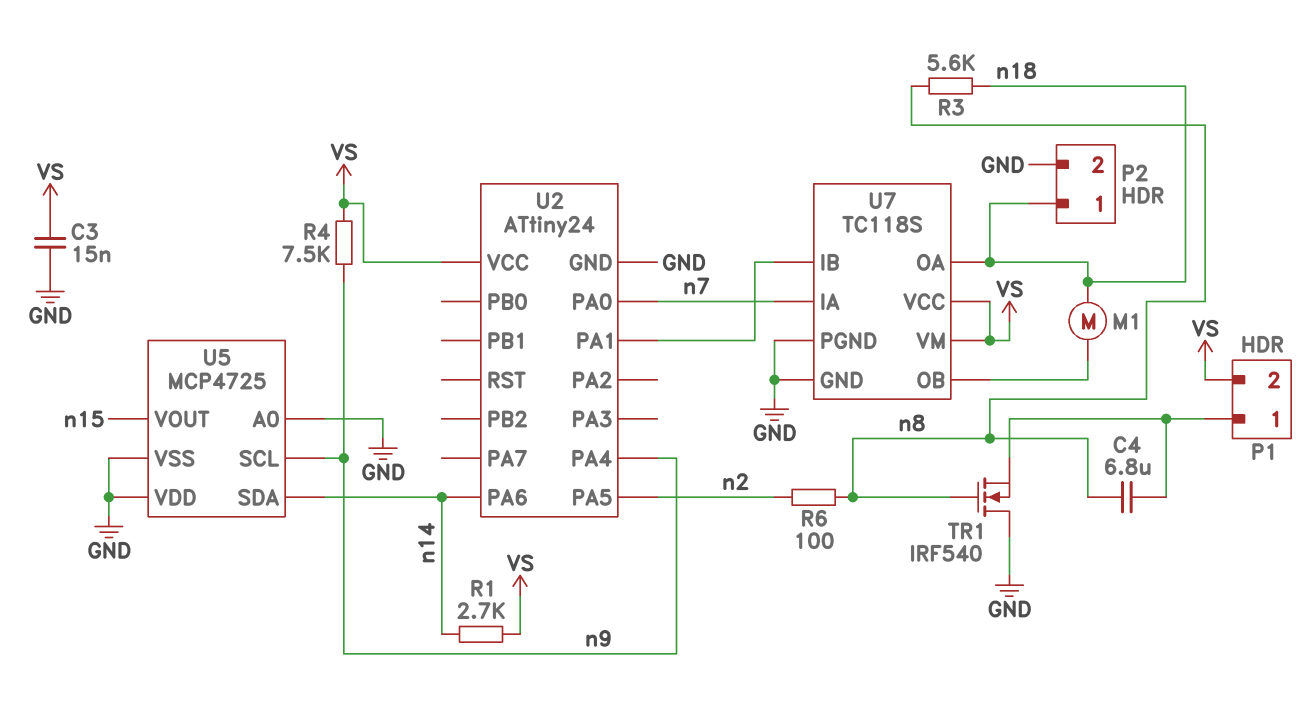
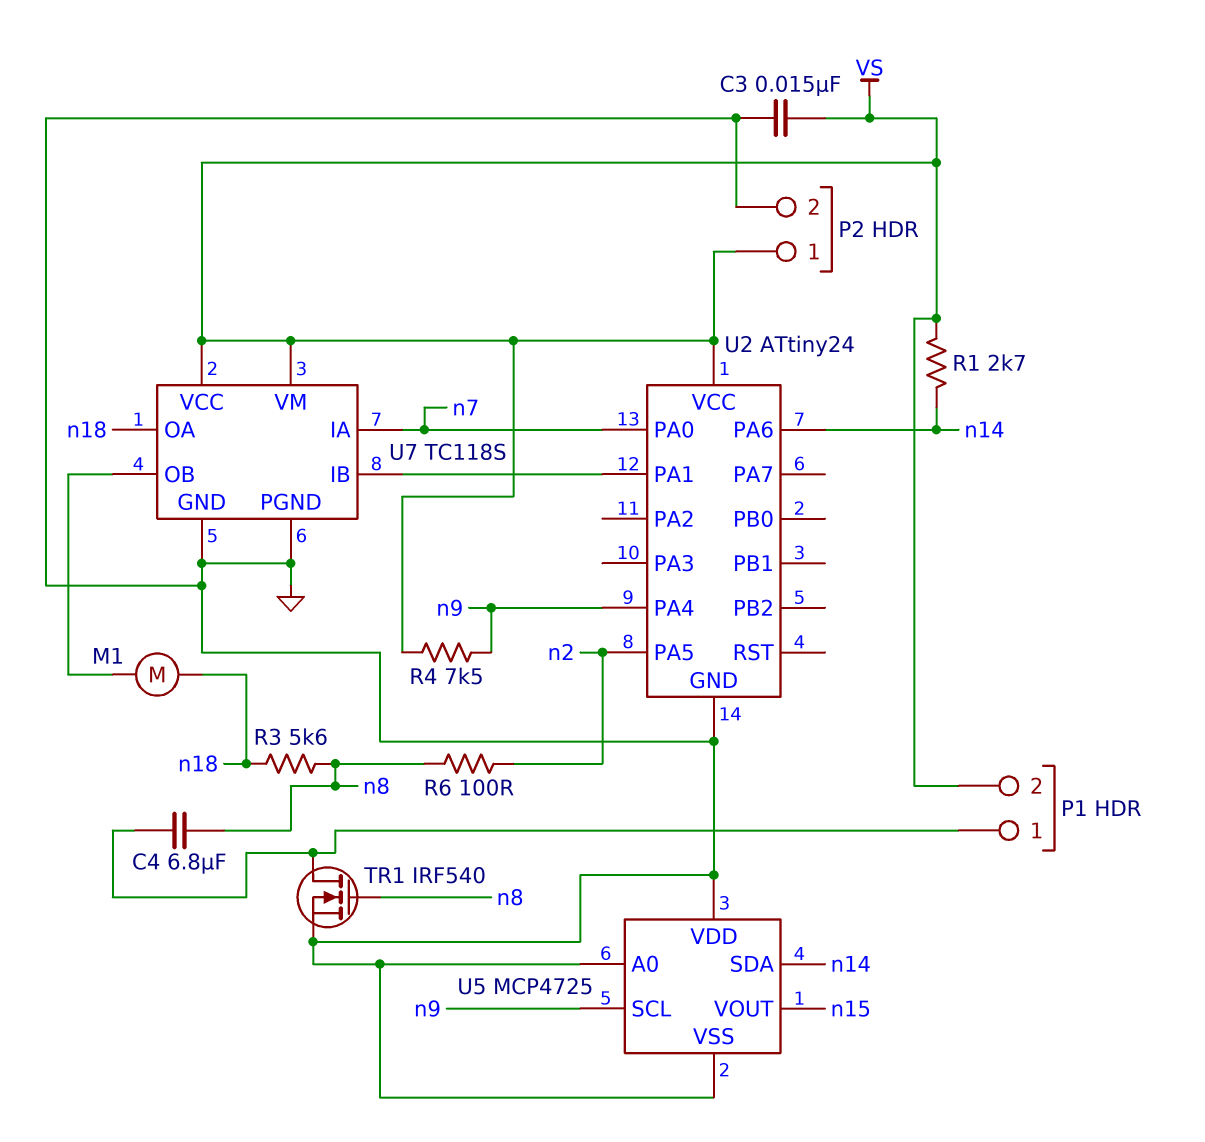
P2 pin 1: n18 -> VS
TR1: NMOS IRF540 (G n8, D GND, S P1/1) -> NMOS IRF540 (G n8, D P1/1, S GND)

